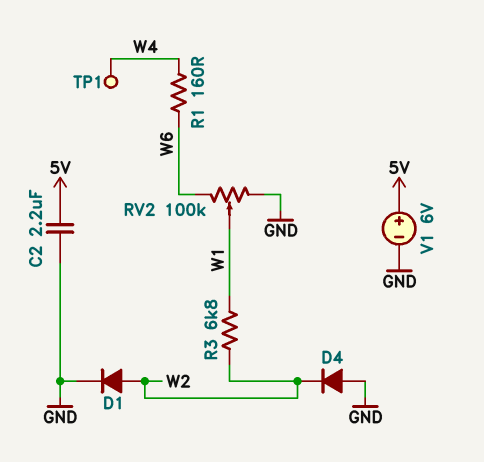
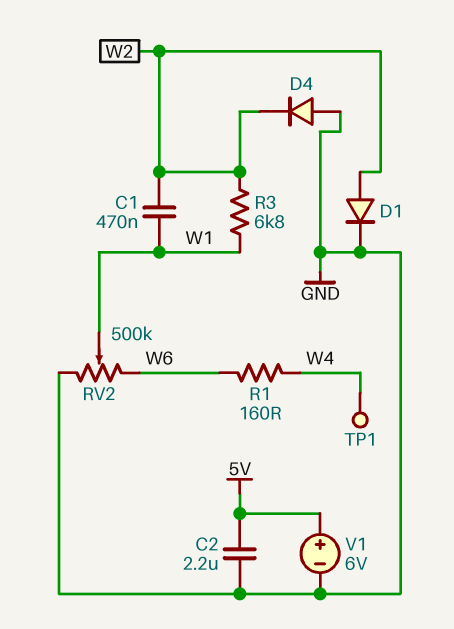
C1: none -> 470nF (W1, W2)
RV2: 100k (GND, W6, wiper W1) -> 500k (GND, W6, wiper W1)

